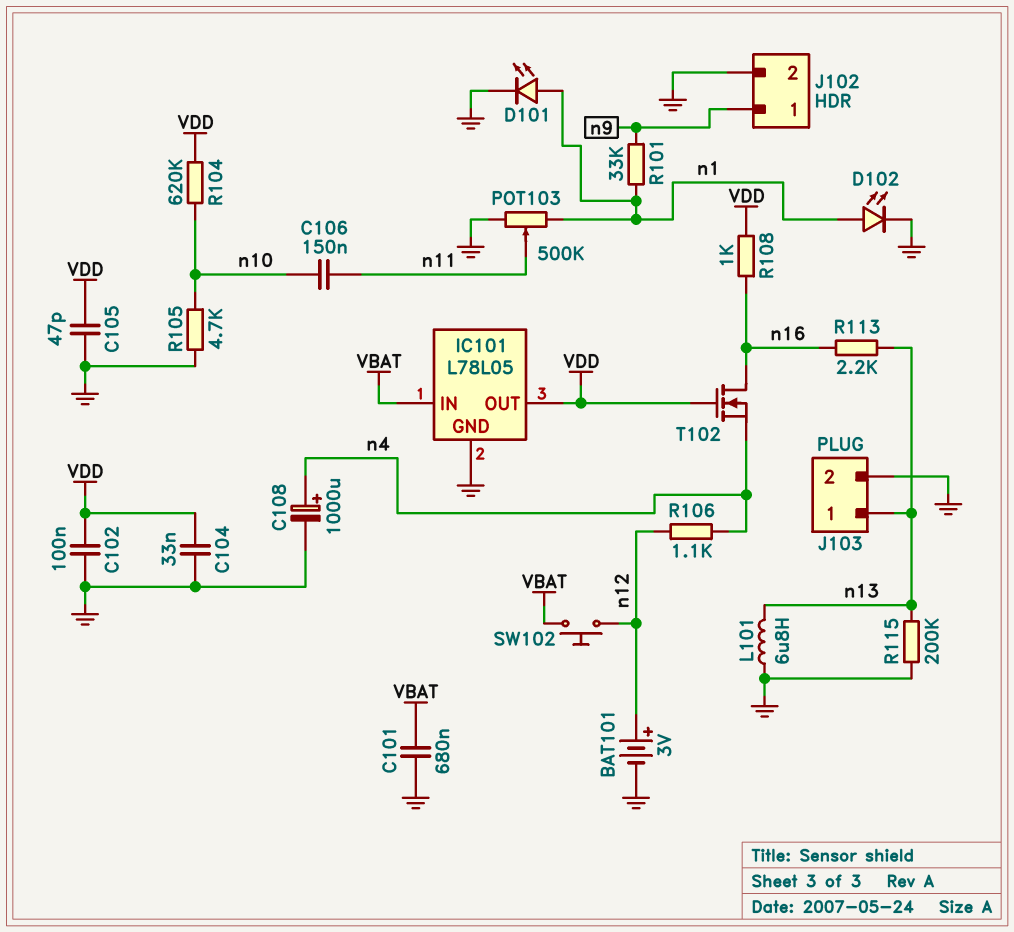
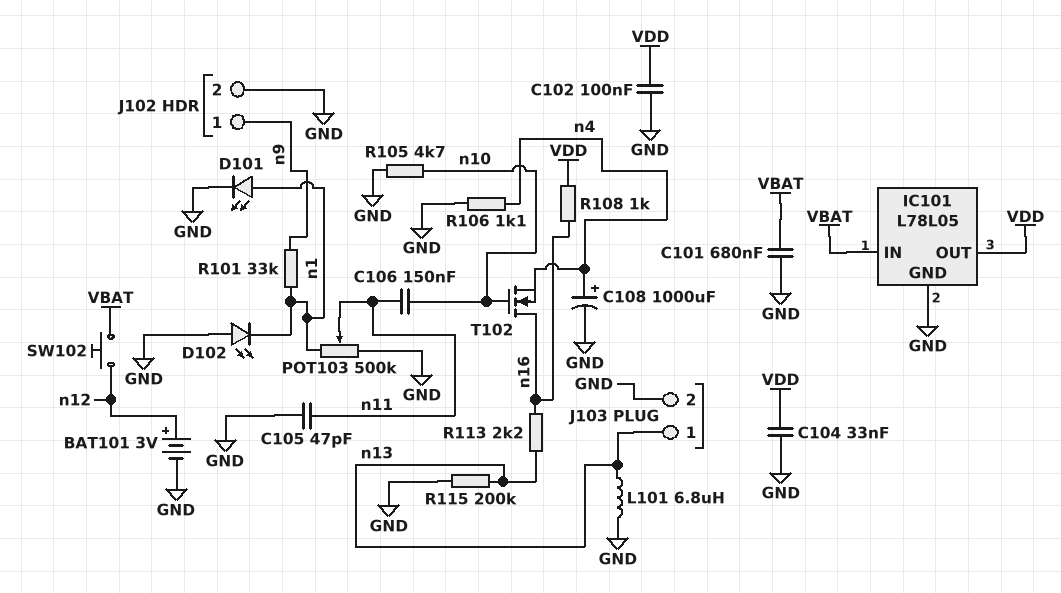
C105: 47pF (GND, VDD) -> 47pF (GND, n11)
D102: LED (A n1, K GND) -> LED (A GND, K n1)
R104: 620k (VDD, n10) -> none
R106: 1.1k (n4, n12) -> 1.1k (GND, n4)
T102: NMOS (G VDD, D n16, S n4) -> NMOS (G n10, D n16, S n4)

